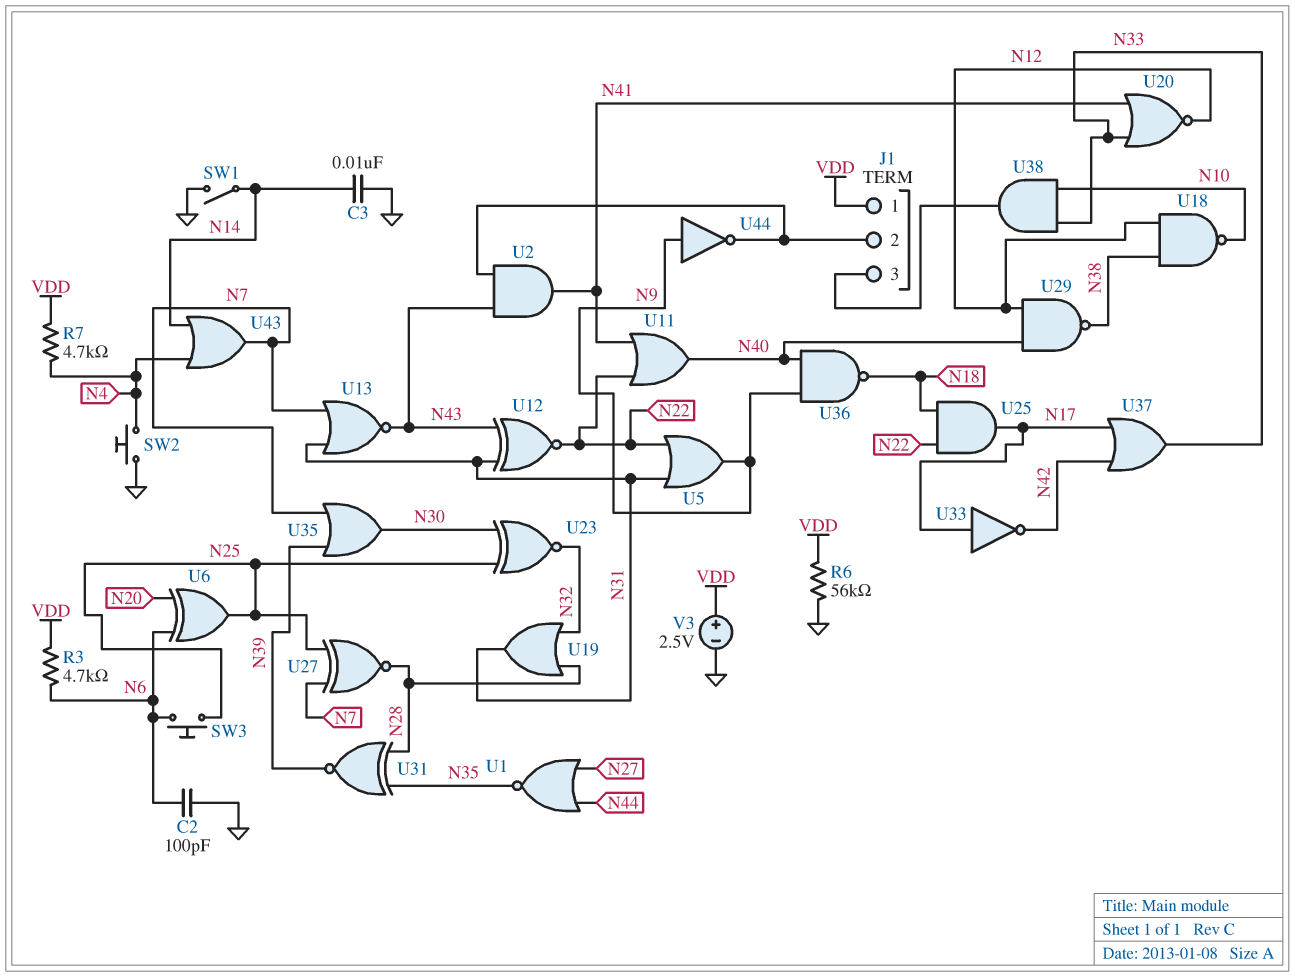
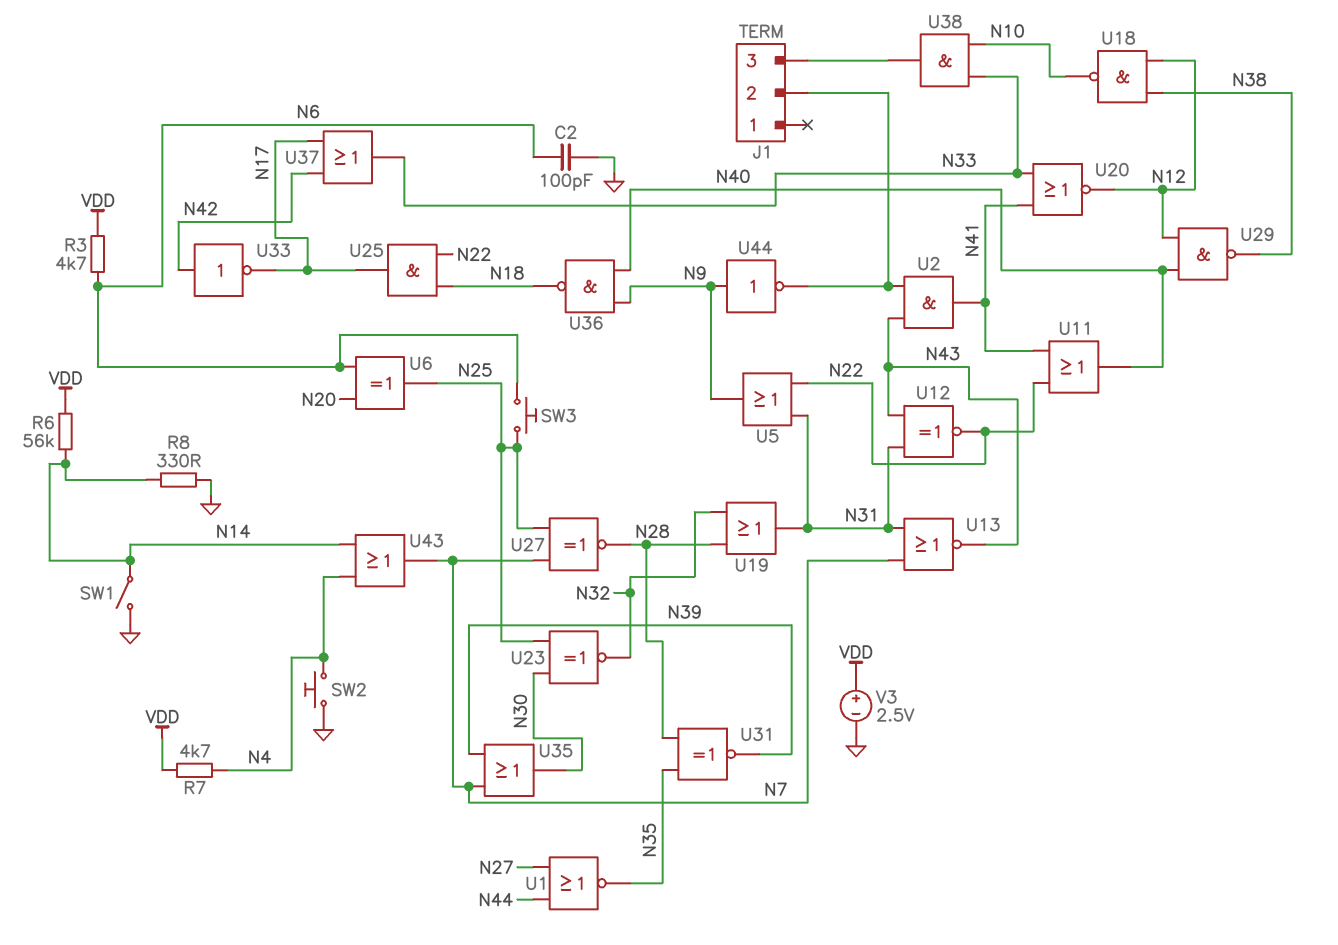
C3: 10nF (GND, N14) -> none
J1 pin 1: VDD -> none
R6: 56k (GND, VDD) -> 56k (N14, VDD)
R8: none -> 330 (GND, N14)
U33: NOT (in N17, out N42) -> NOT (in N42, out N17)

